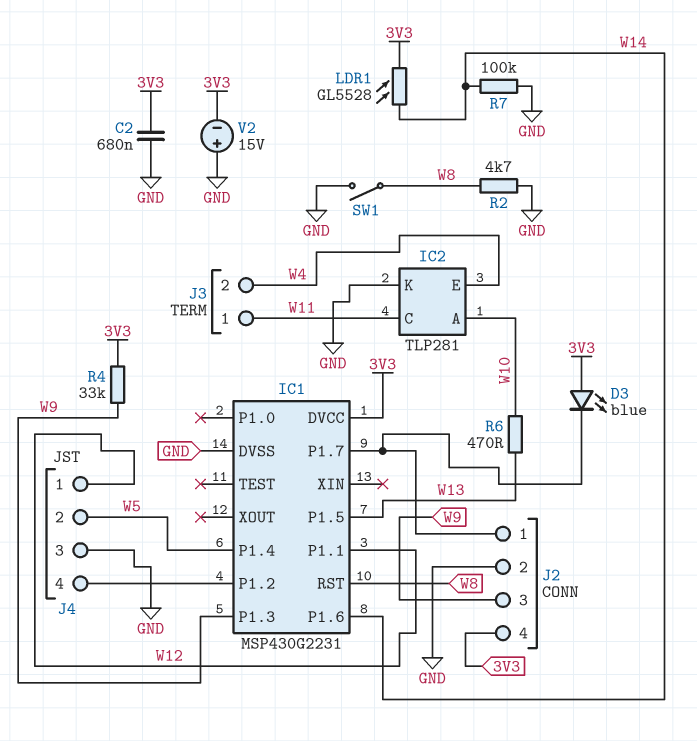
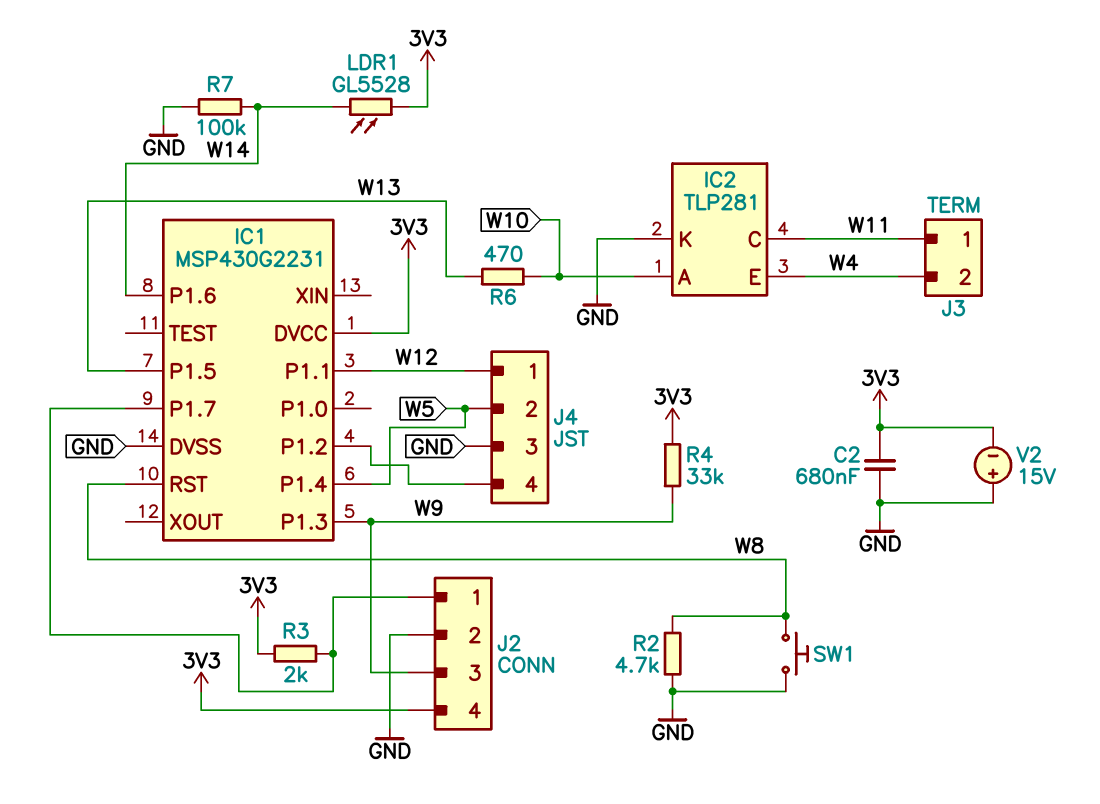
D3: LED blue (A 3V3, K IC1/P1.7) -> none
R3: none -> 2k (3V3, IC1/P1.7)
SW1: switch (GND, W8) -> button (GND, W8)

